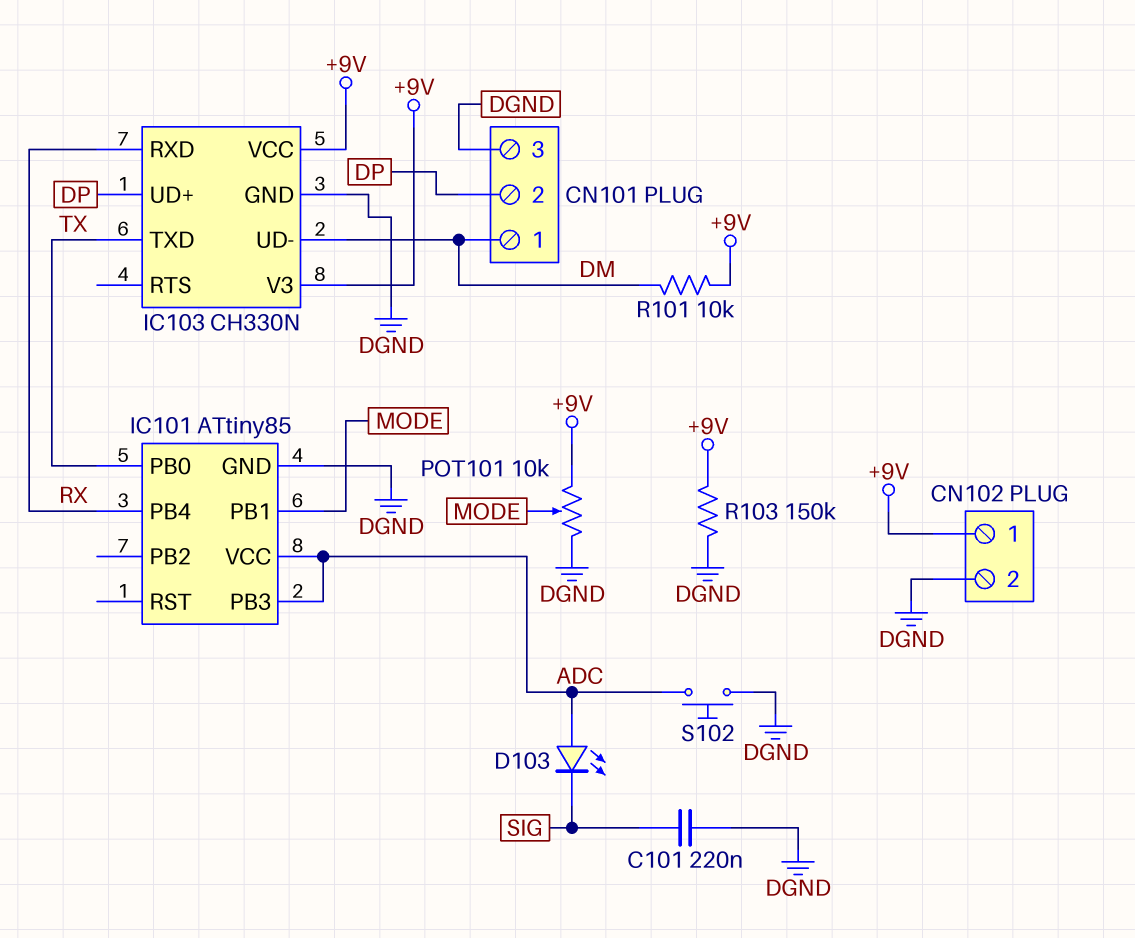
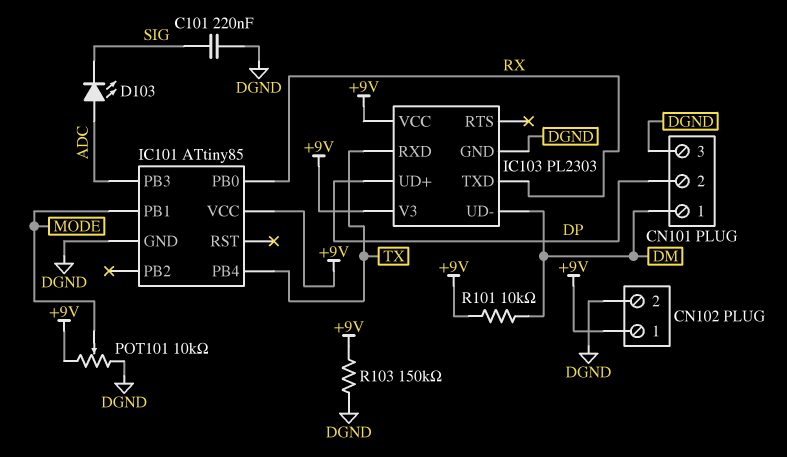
IC101 pin PB0: TX -> RX
IC101 pin PB4: RX -> TX
IC101 pin VCC: ADC -> +9V
IC103: CH330N -> PL2303
IC103 pin RXD: RX -> TX
IC103 pin TXD: TX -> RX
S102: button (ADC, DGND) -> none

